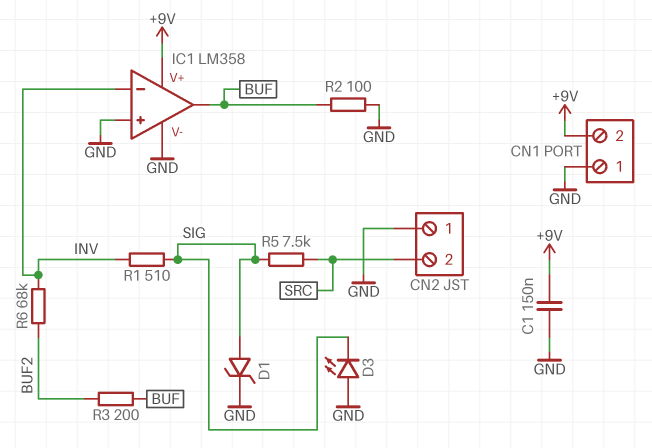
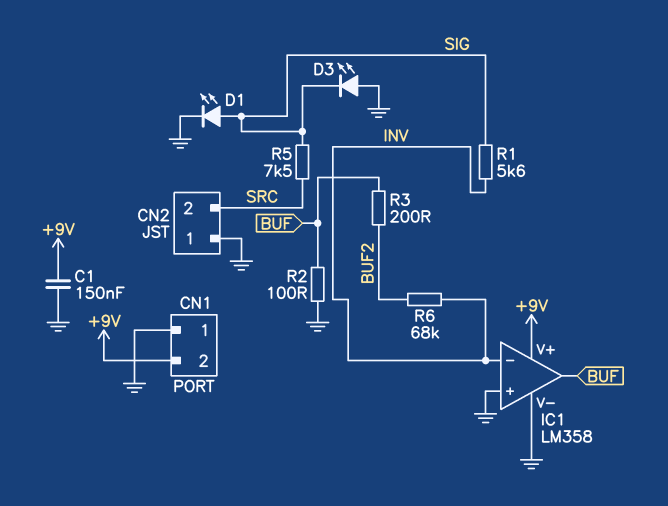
D1: zener (A SIG, K GND) -> LED (A SIG, K GND)
R1: 510 (INV, SIG) -> 5.6k (INV, SIG)

